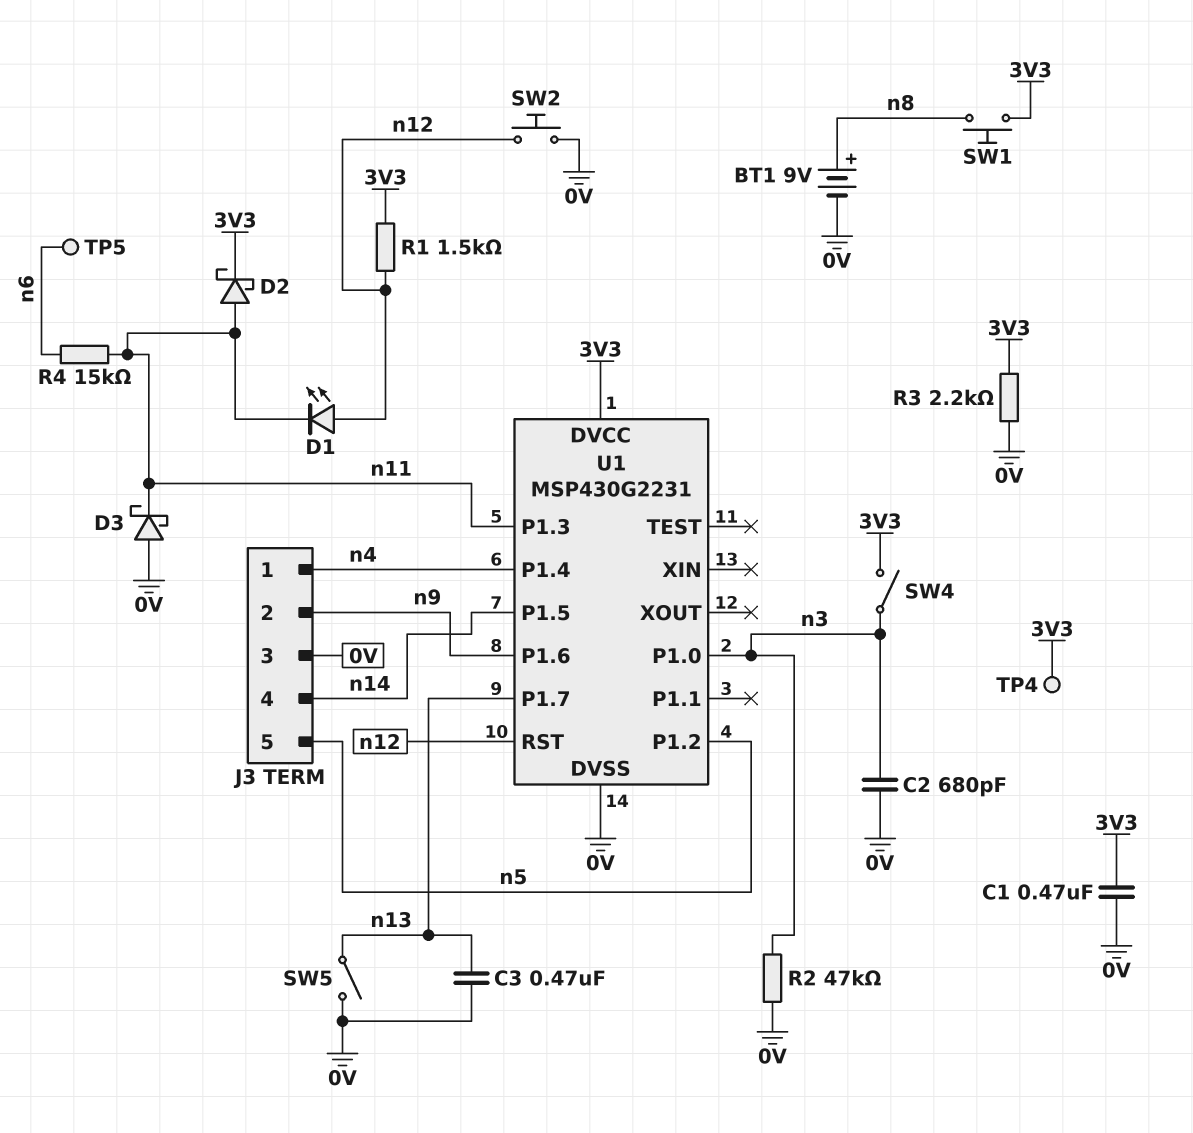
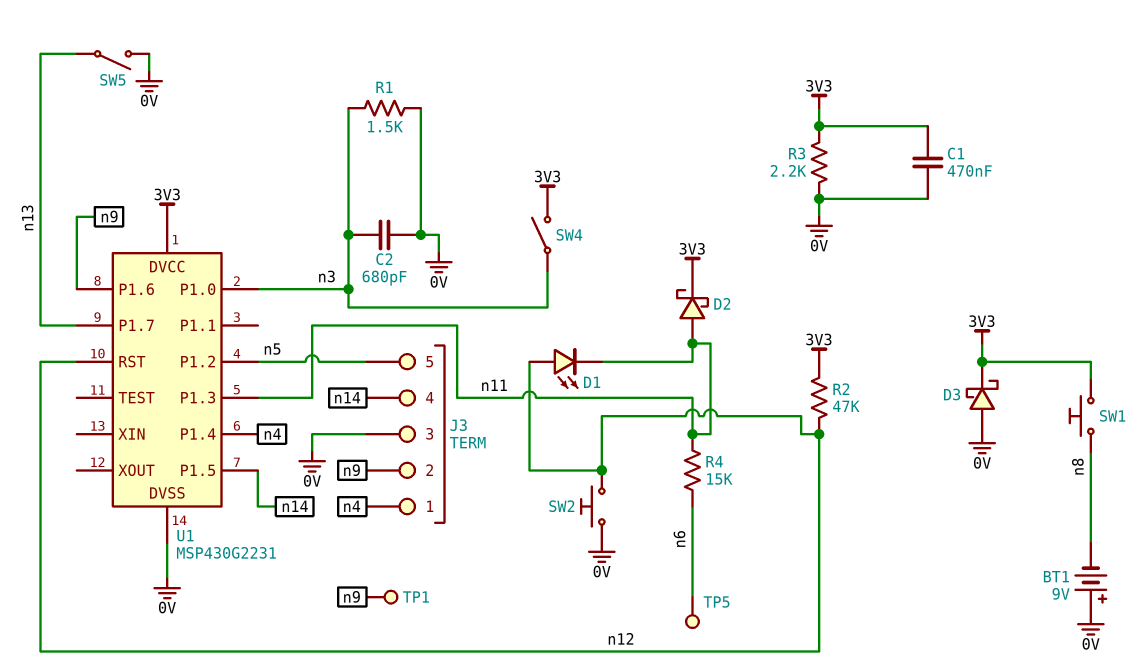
BT1: 9V (plus n8, minus 0V) -> 9V (plus 0V, minus n8)
C3: 470nF (0V, n13) -> none
D3: schottky (A 0V, K n11) -> schottky (A 0V, K 3V3)
R1: 1.5k (3V3, n12) -> 1.5k (0V, n3)
R2: 47k (0V, n3) -> 47k (3V3, n12)
TP1: none -> test point (n9)
TP4: test point (3V3) -> none

